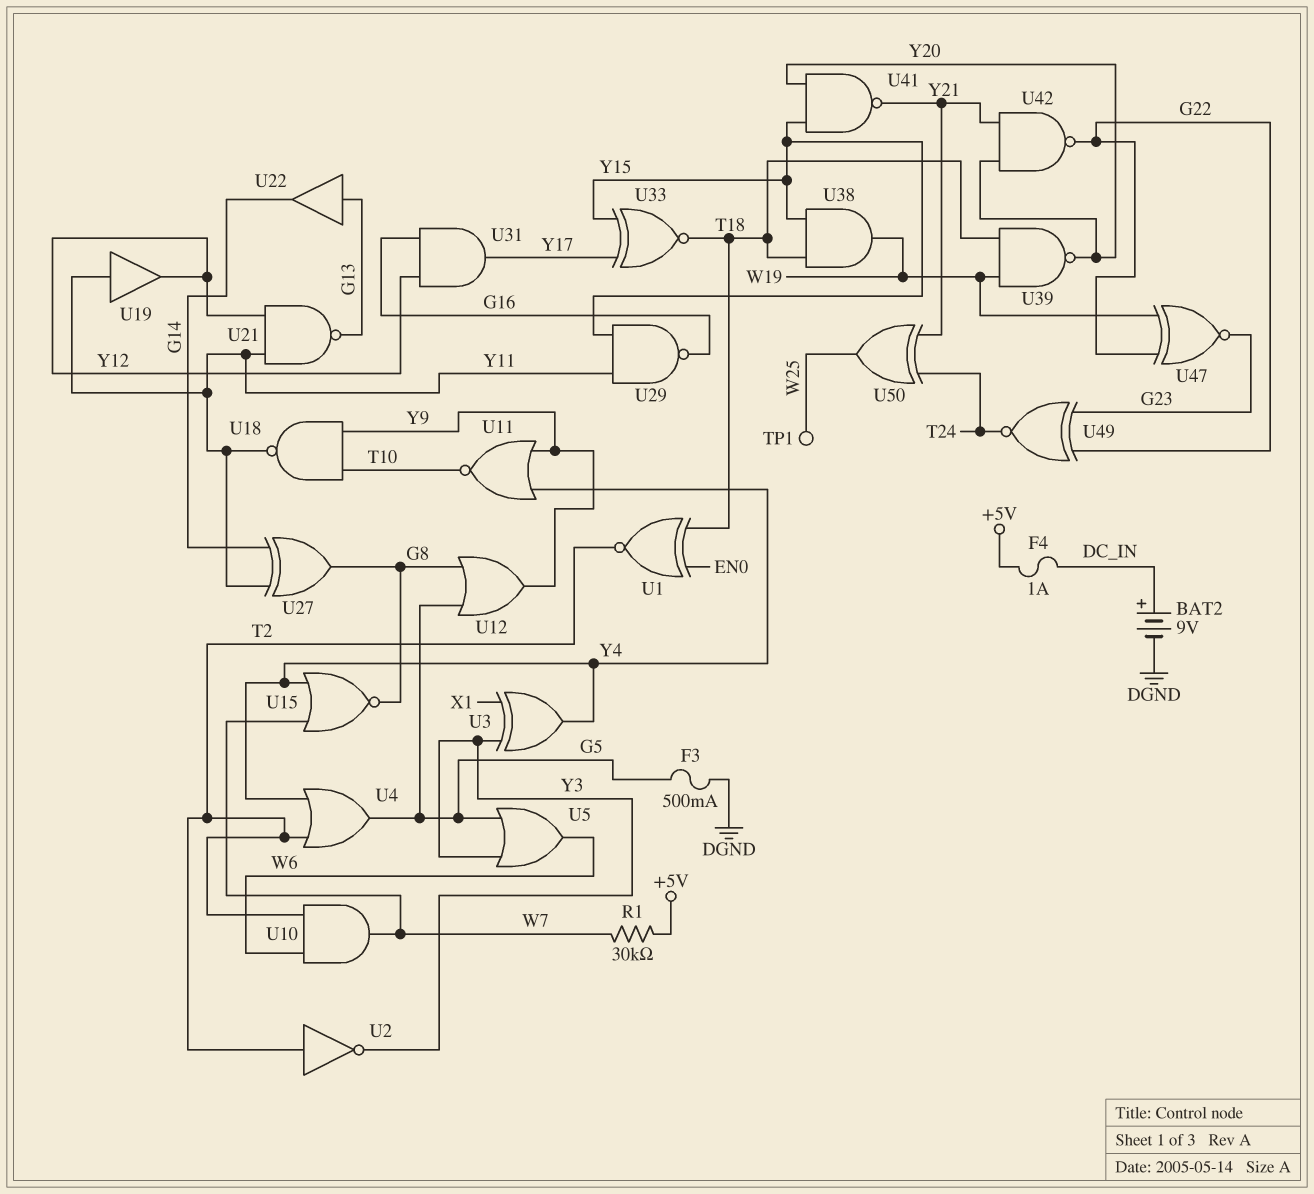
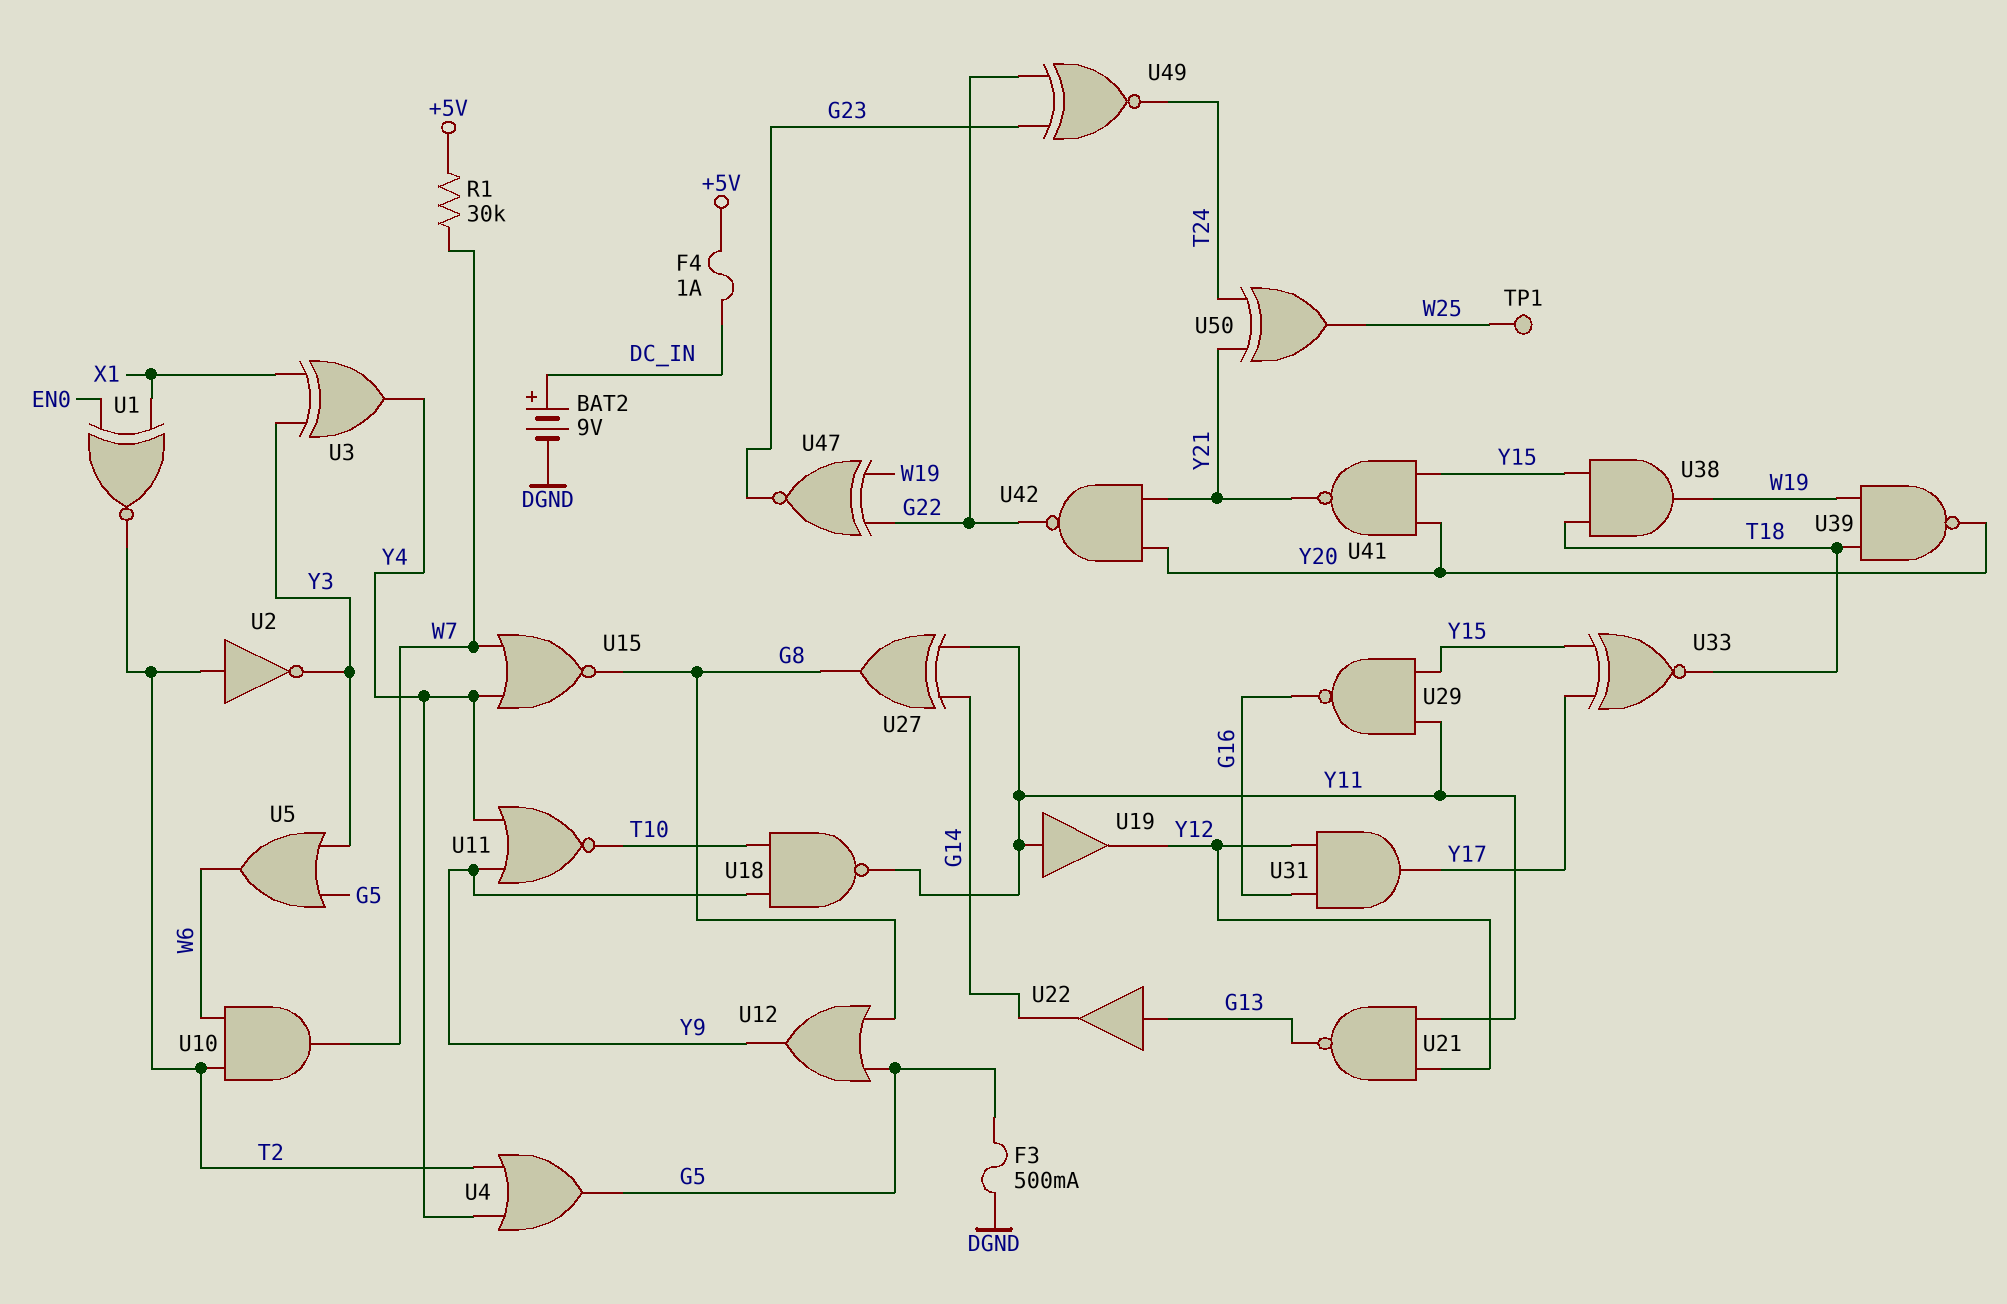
U1: XNOR (in EN0, in T18, out T2) -> XNOR (in EN0, in X1, out T2)

